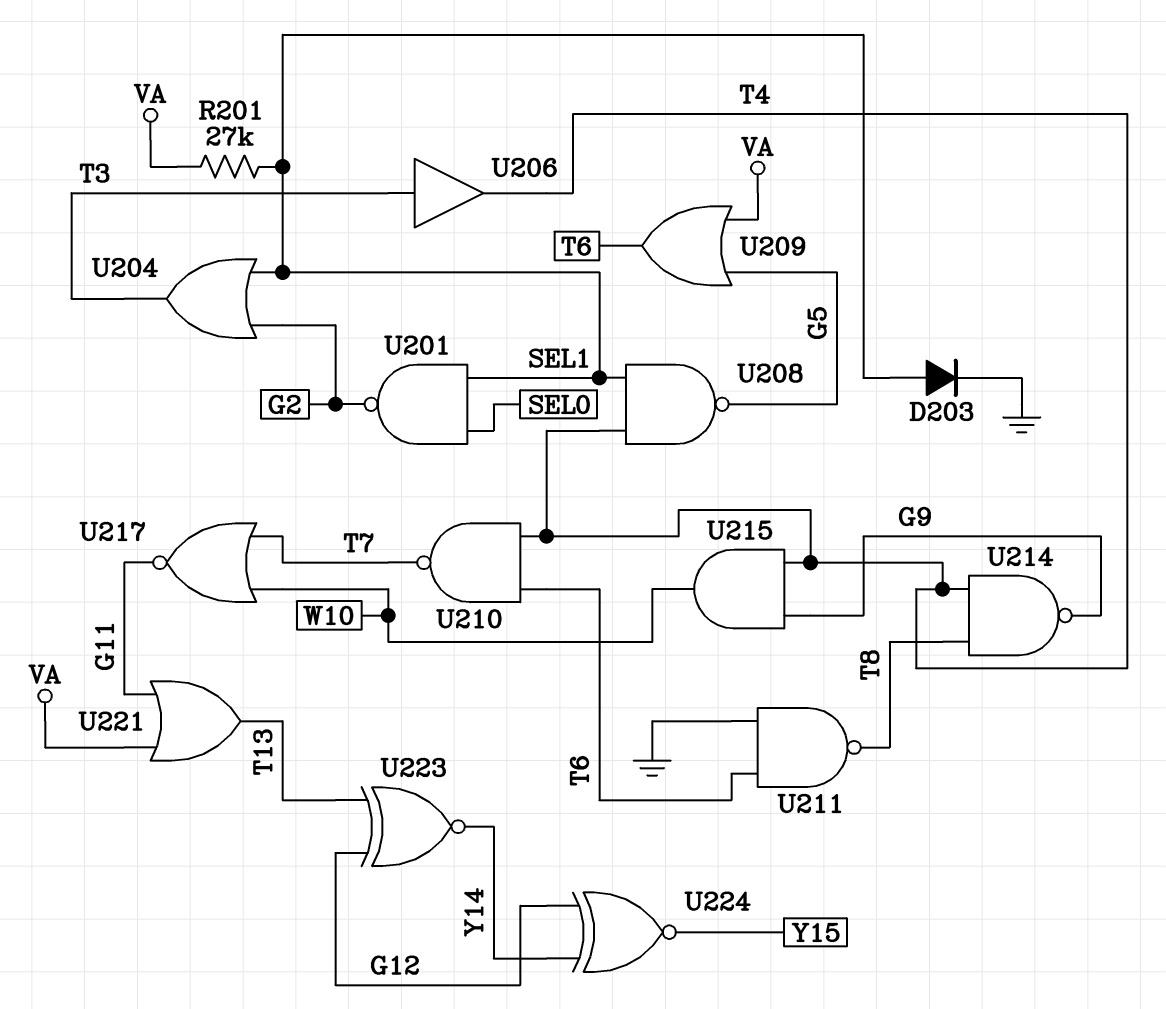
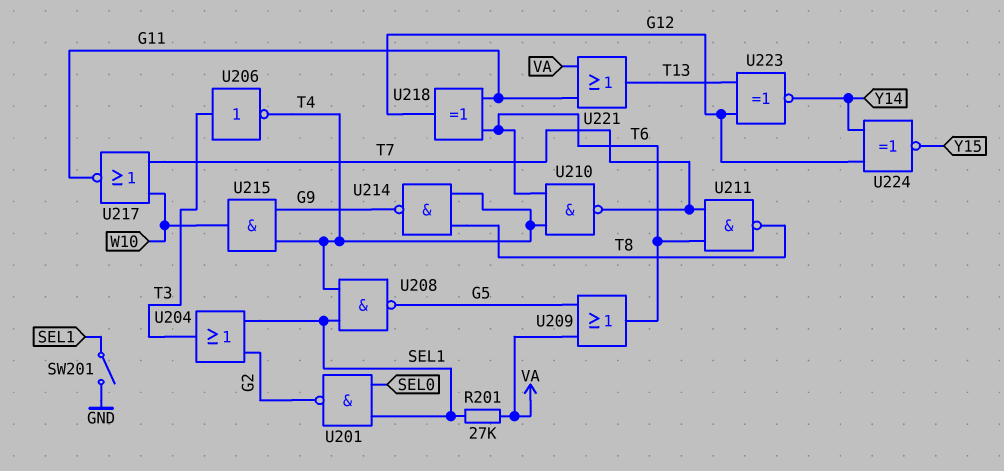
D203: diode (A SEL1, K GND) -> none
SW201: none -> switch (GND, SEL1)
U206: buffer (in T3, out T4) -> NOT (in T3, out T4)
U211: NAND (in GND, in T6, out T8) -> NAND (in T6, in T7, out T8)
U218: none -> XOR (in G11, in T6, out G12)

